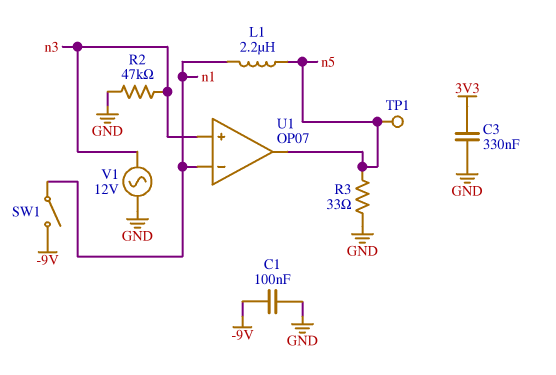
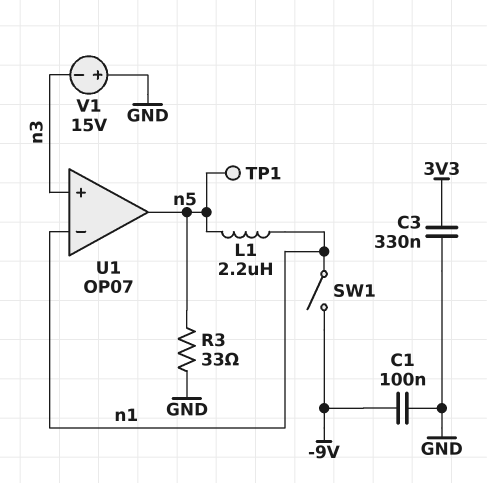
R2: 47k (GND, n3) -> none
V1: AC 12V (GND, n3) -> 15V (plus GND, minus n3)

